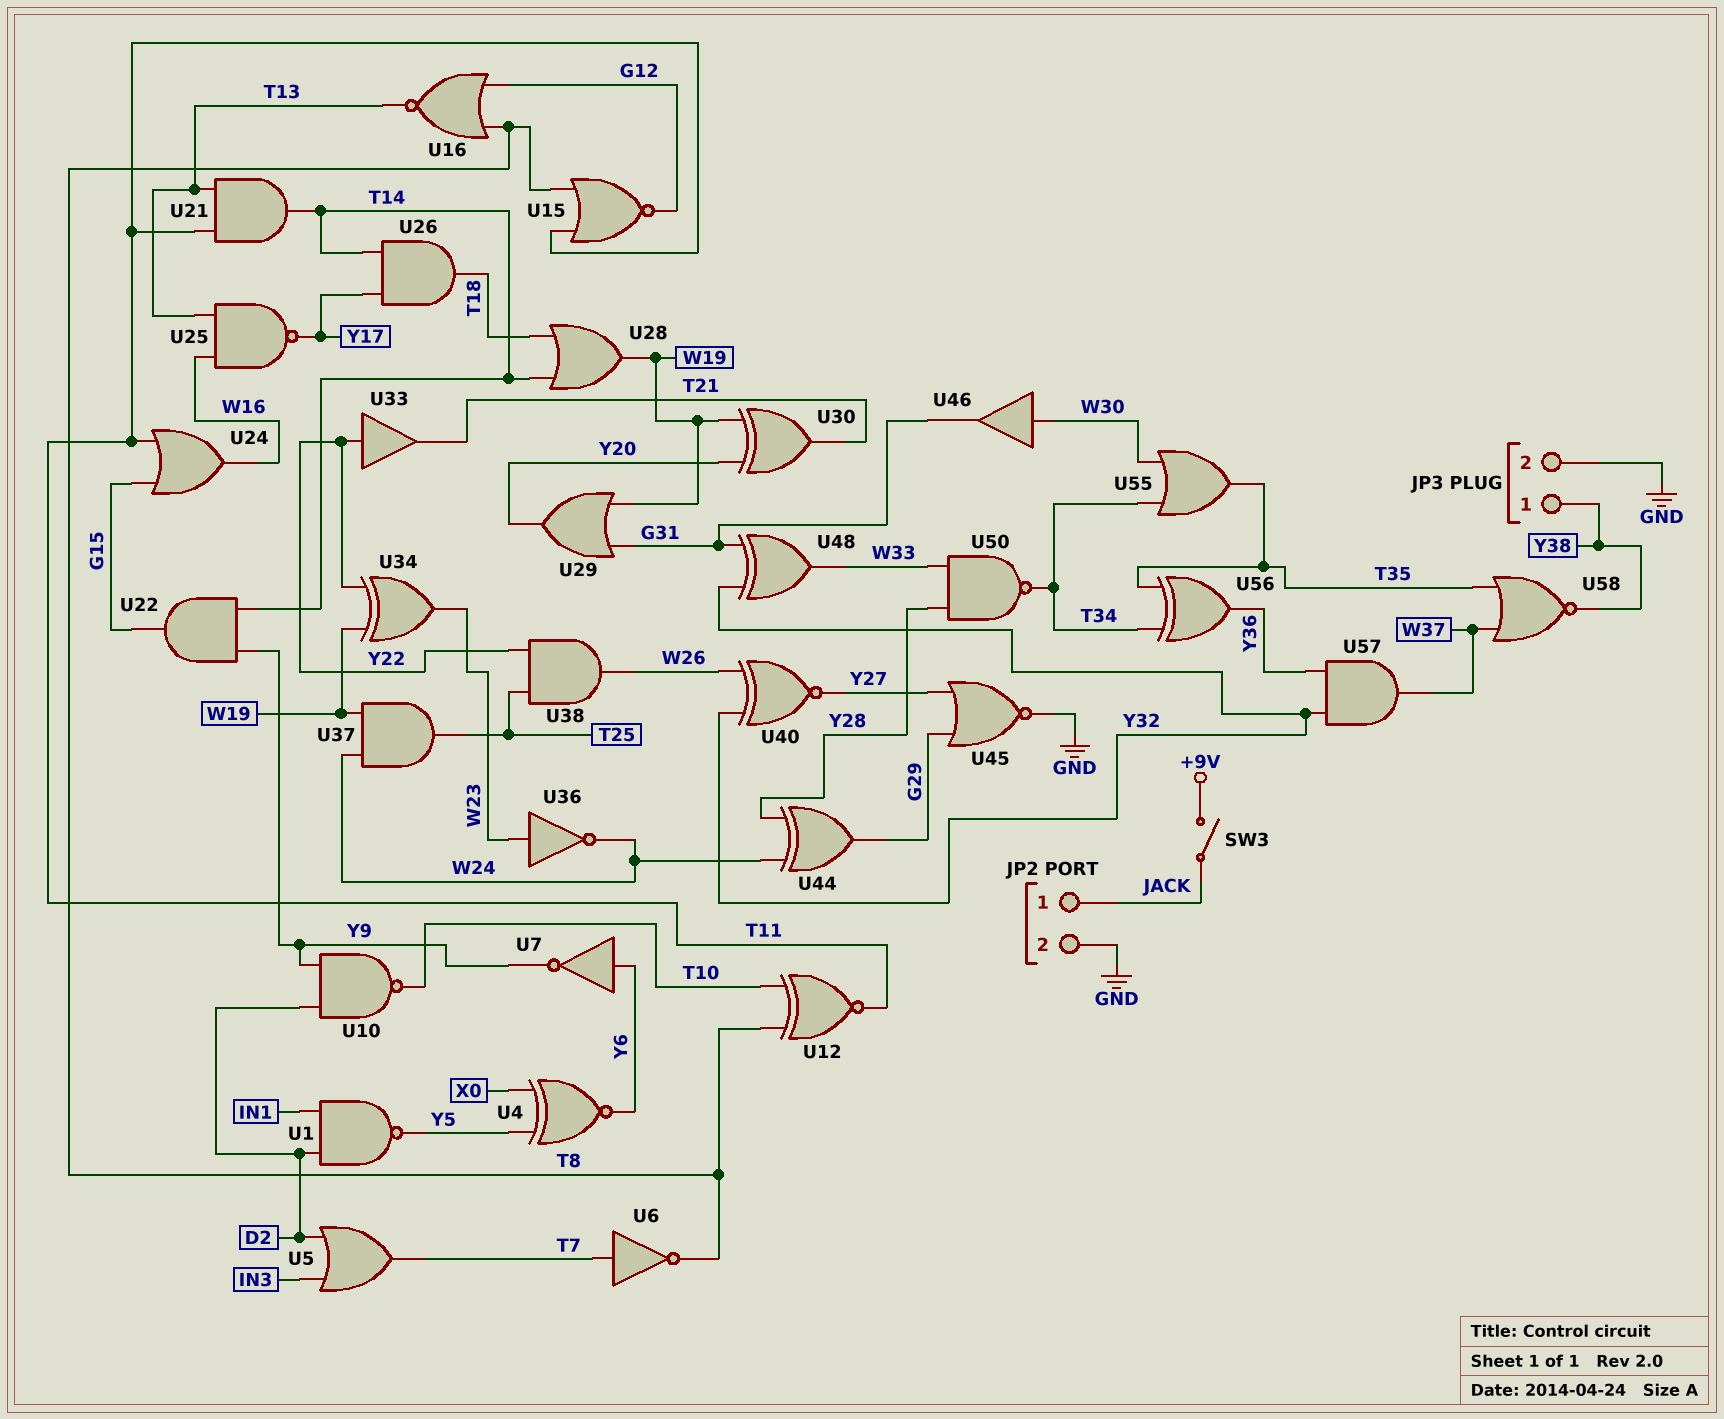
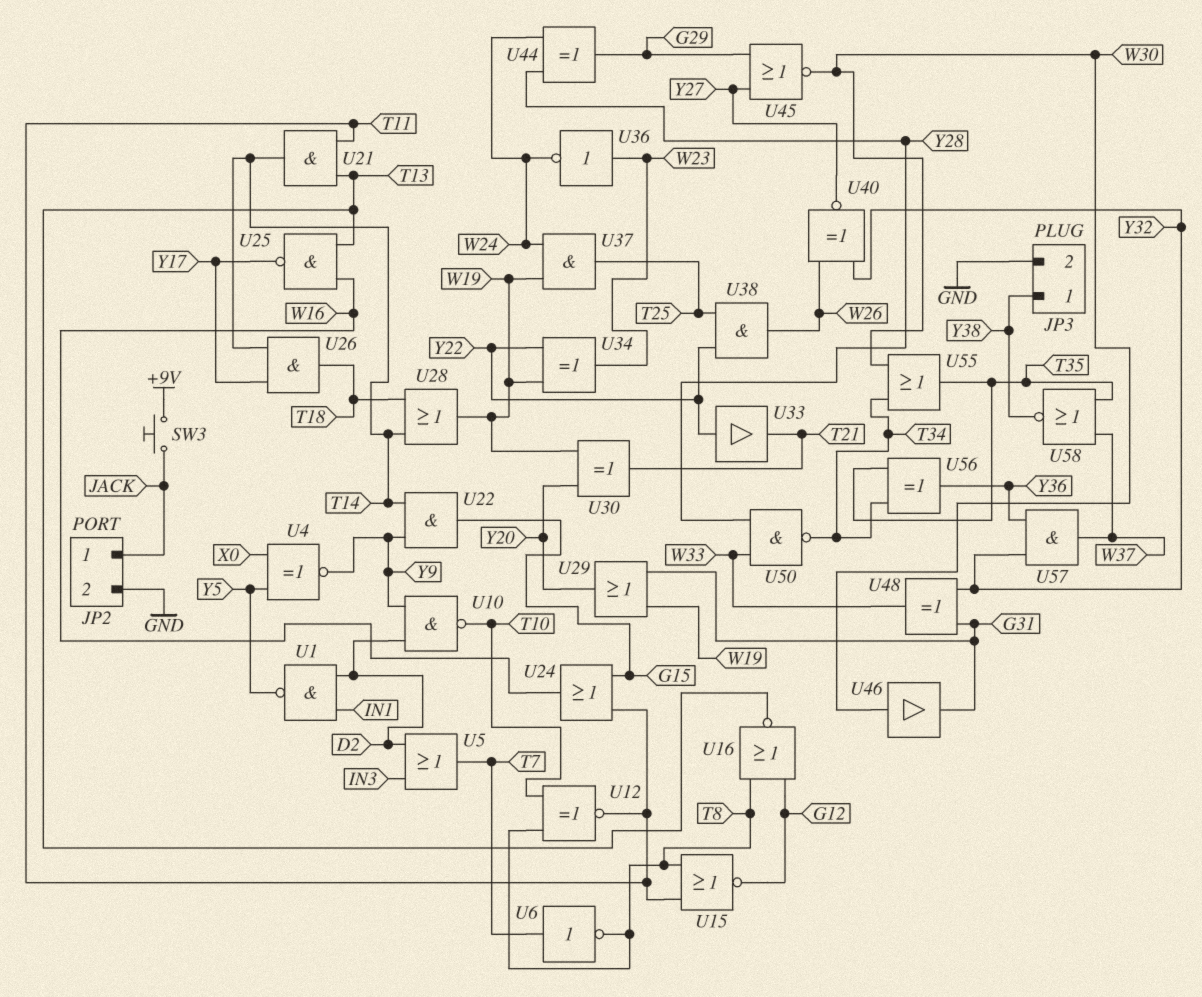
SW3: switch (+9V, JACK) -> button (+9V, JACK)
U4: XNOR (in X0, in Y5, out Y6) -> XNOR (in X0, in Y5, out Y9)
U7: NOT (in Y6, out Y9) -> none
U45: NOR (in G29, in Y27, out GND) -> NOR (in G29, in Y27, out W30)

